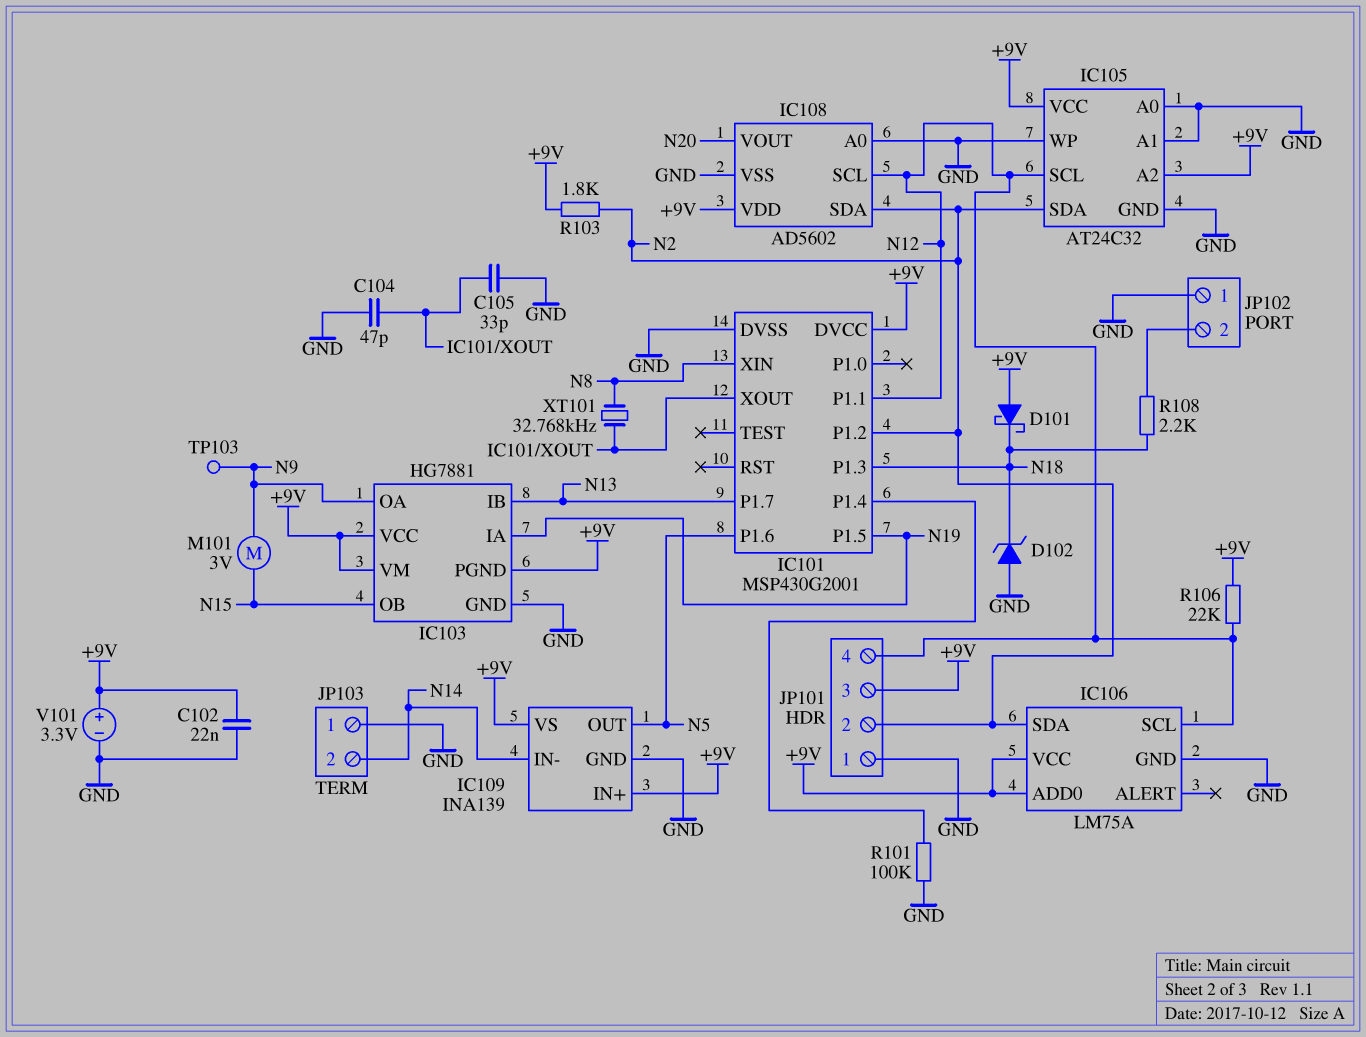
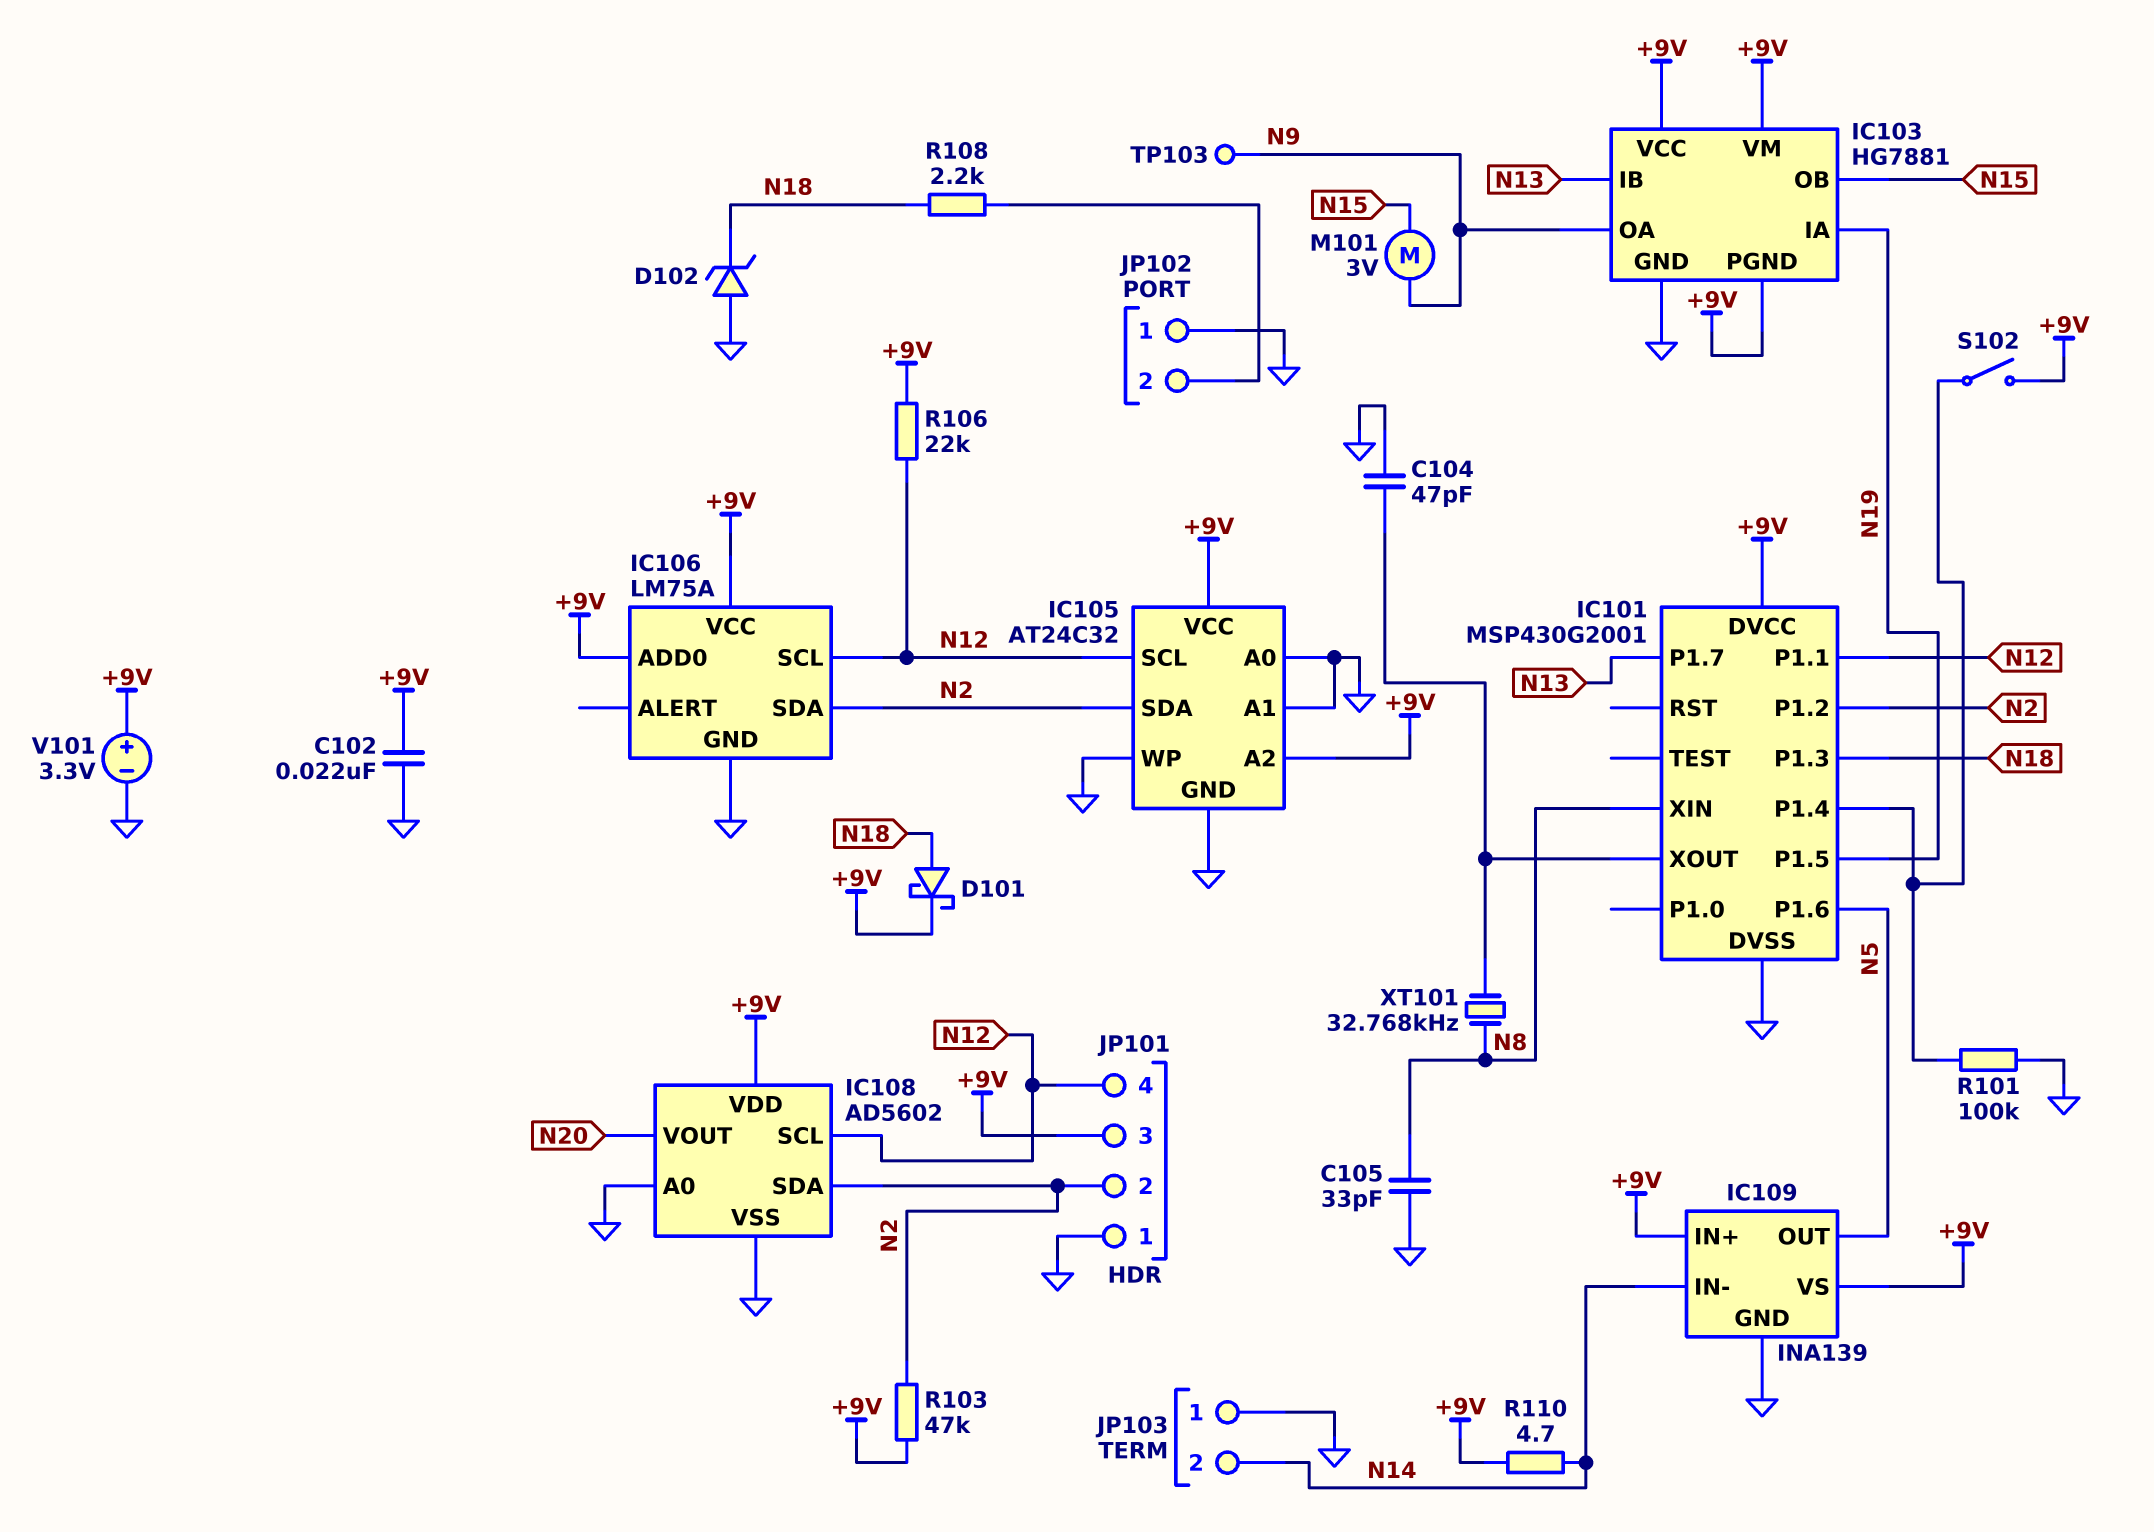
C105: 33pF (GND, IC101/XOUT) -> 33pF (GND, N8)
D101: schottky (A +9V, K N18) -> schottky (A N18, K +9V)
R103: 1.8k (+9V, N2) -> 47k (+9V, N2)
R110: none -> 4.7 (+9V, N14)
S102: none -> switch (+9V, IC101/P1.4)

